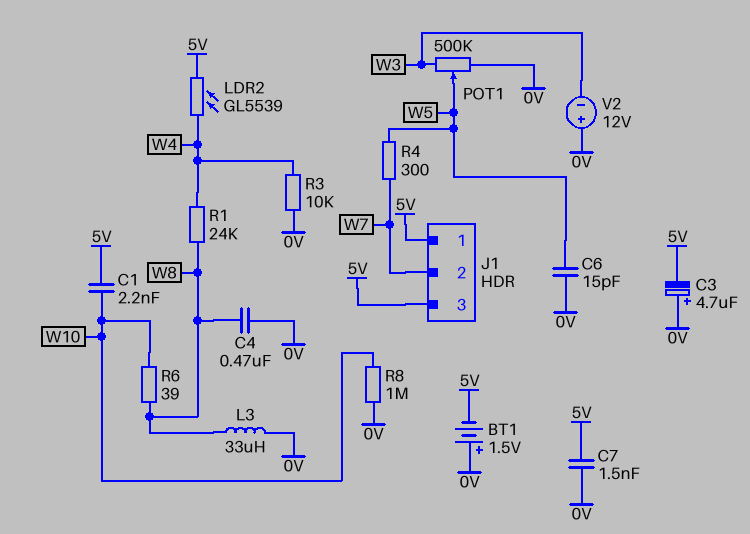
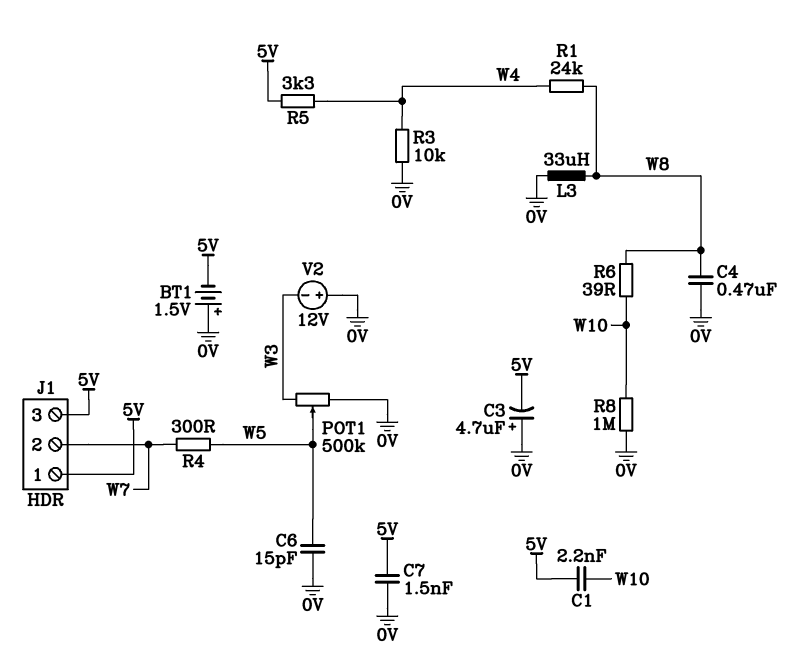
LDR2: GL5539 (5V, W4) -> none
R5: none -> 3.3k (5V, W4)

